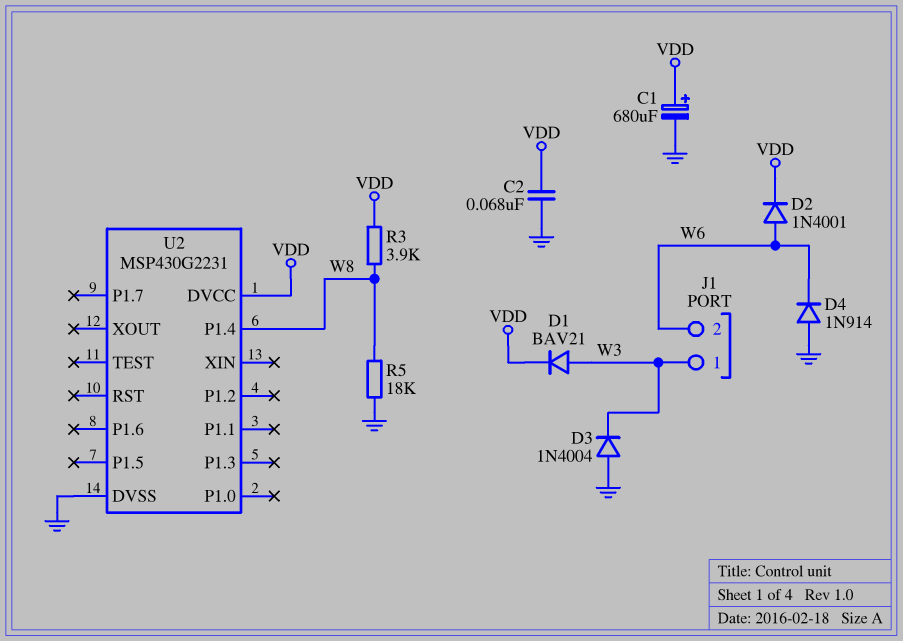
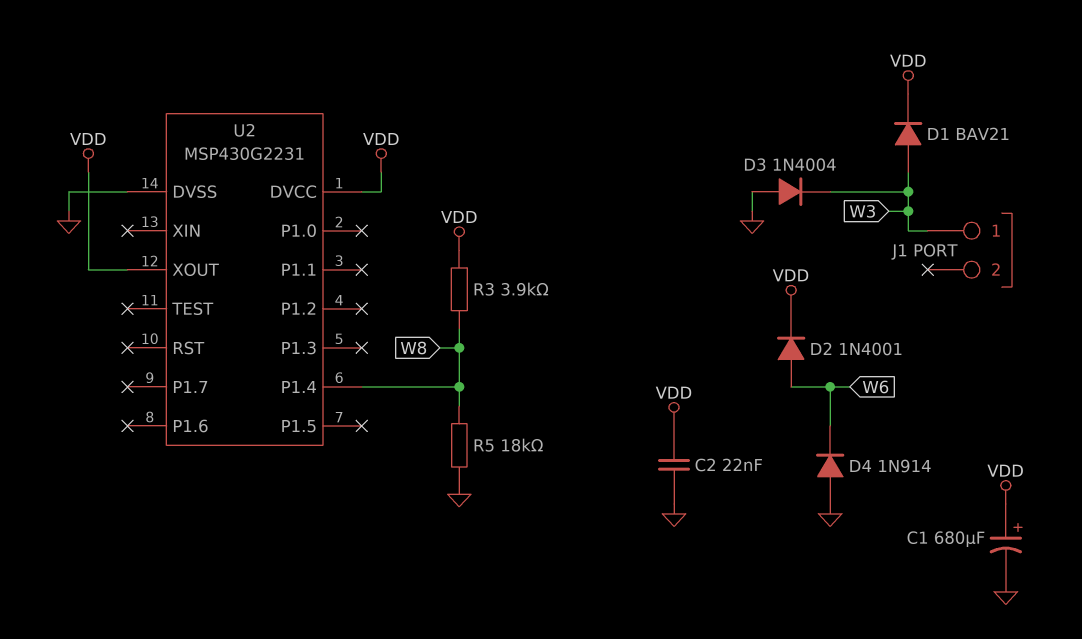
C2: 68nF (GND, VDD) -> 22nF (GND, VDD)
J1 pin 2: W6 -> none
U2 pin XOUT: none -> VDD

